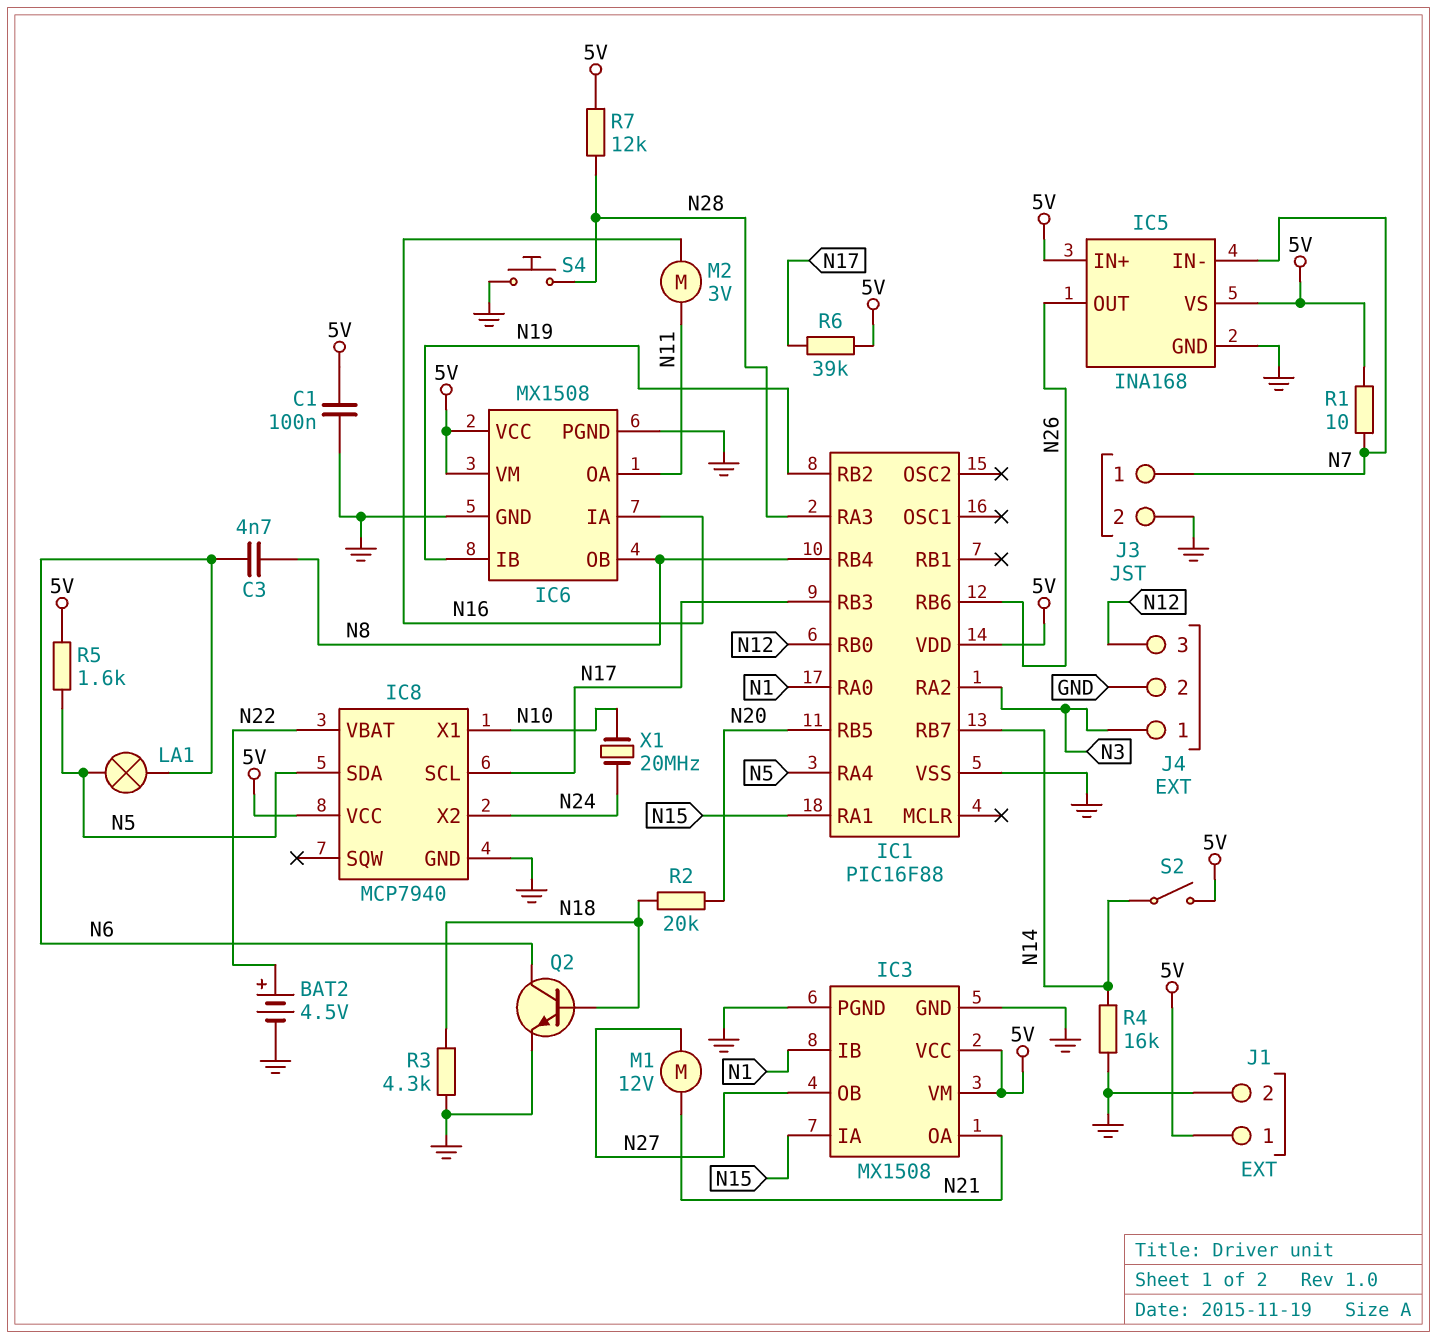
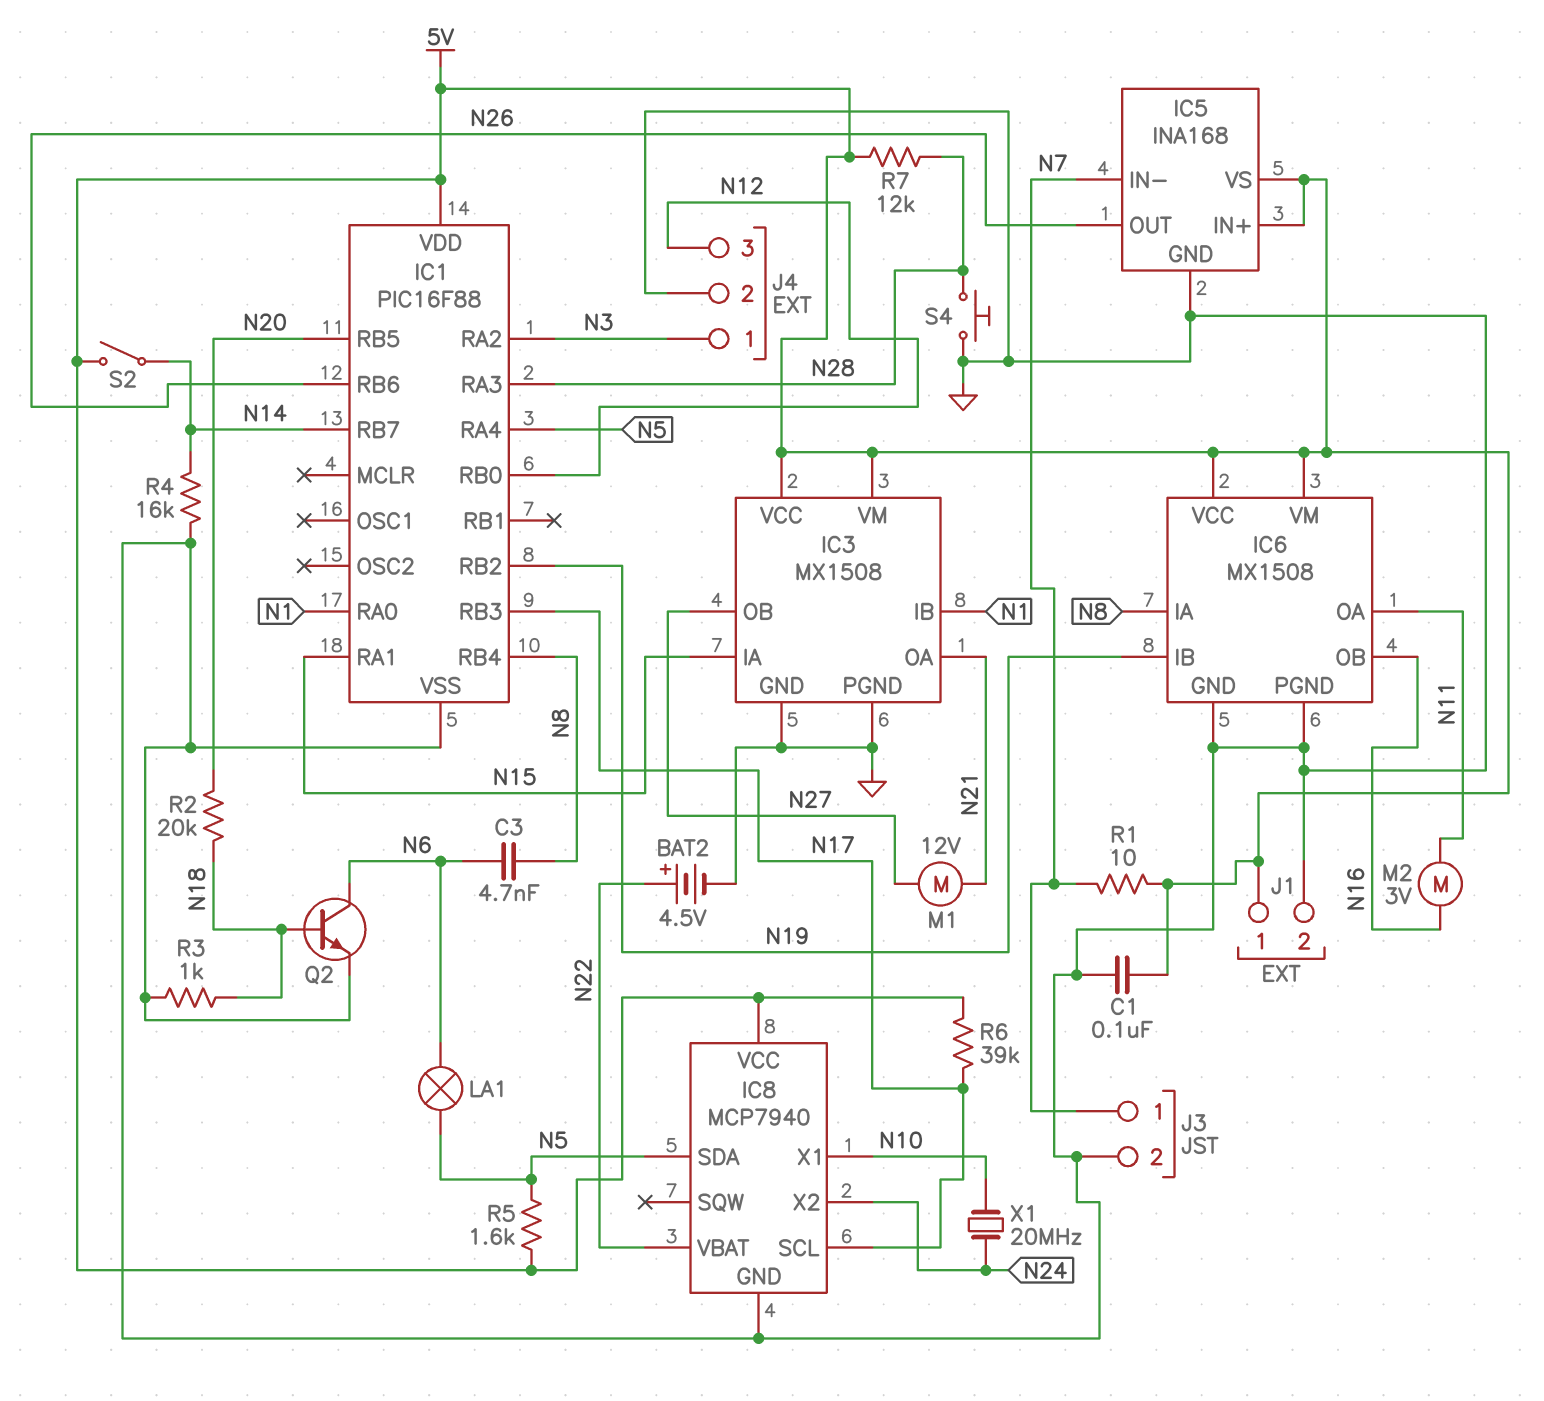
IC6 pin IA: N16 -> N8
IC6 pin OB: N8 -> N16
R3: 4.3k (GND, N18) -> 1k (GND, N18)

